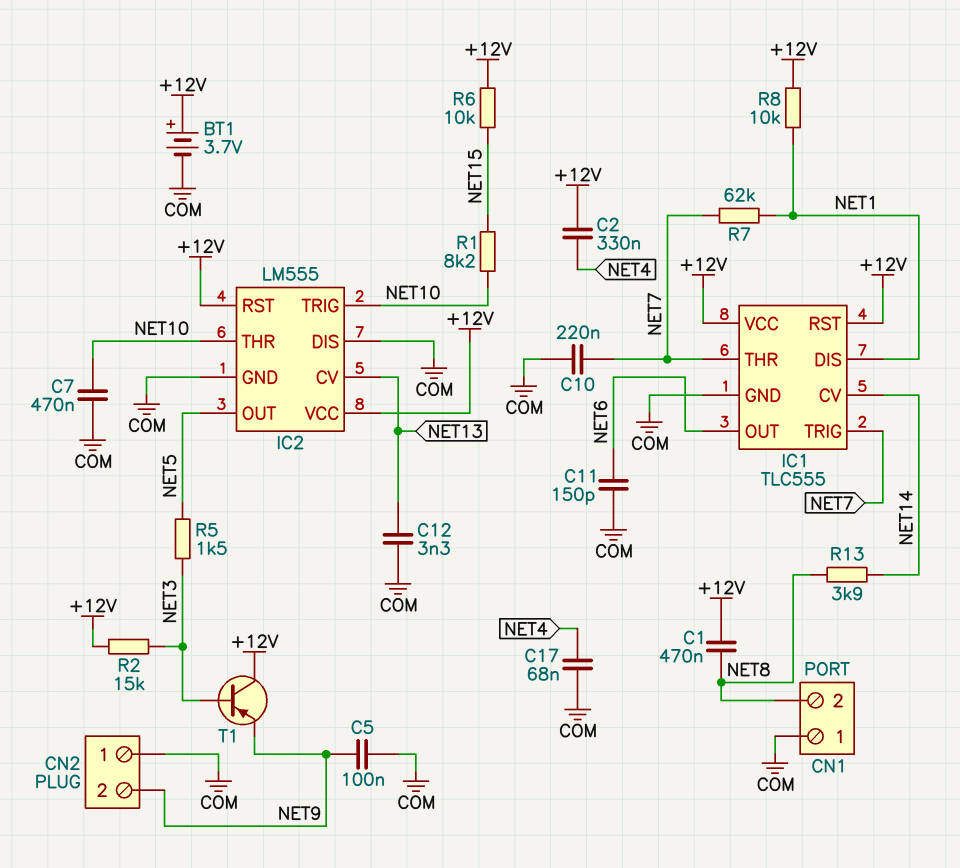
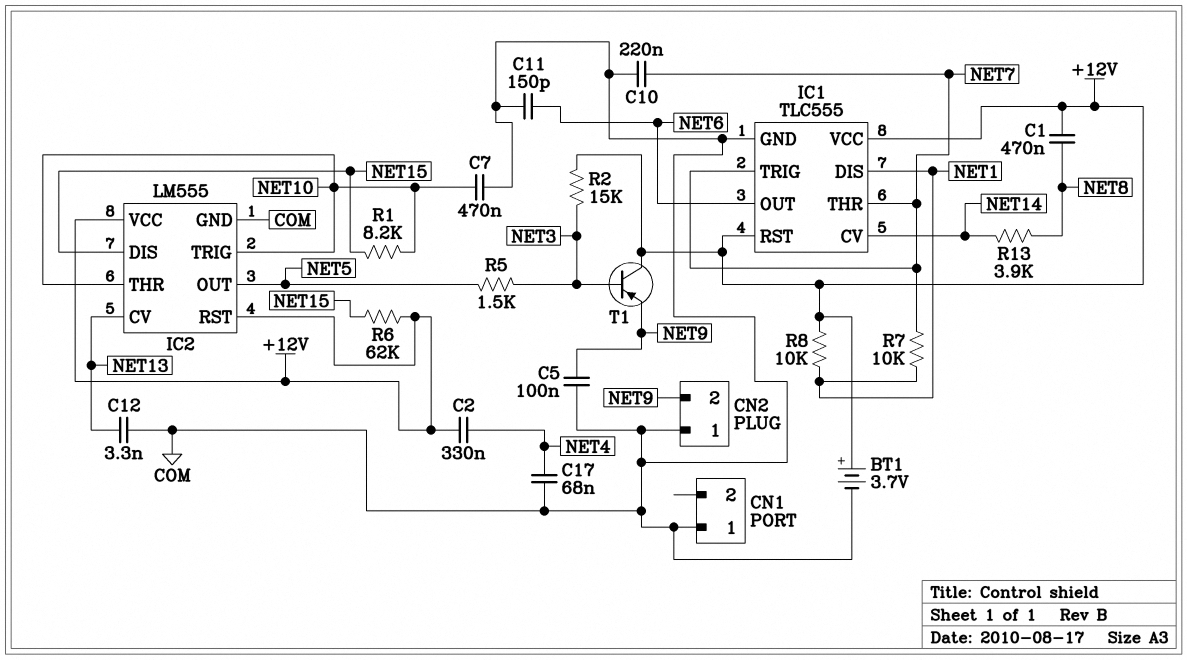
CN1 pin 2: NET8 -> none
IC2 pin DIS: COM -> NET15
R6: 10k (+12V, NET15) -> 62k (+12V, NET15)
R7: 62k (NET1, NET7) -> 10k (NET1, NET7)

